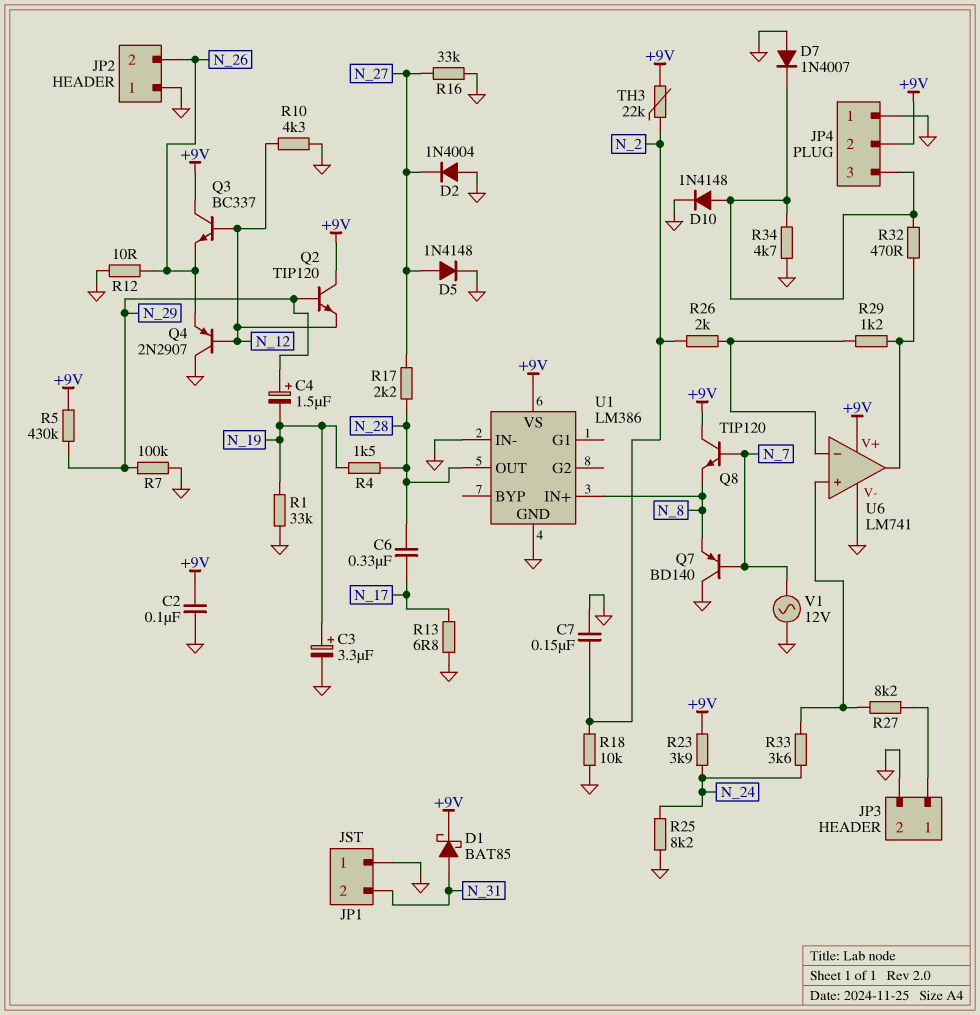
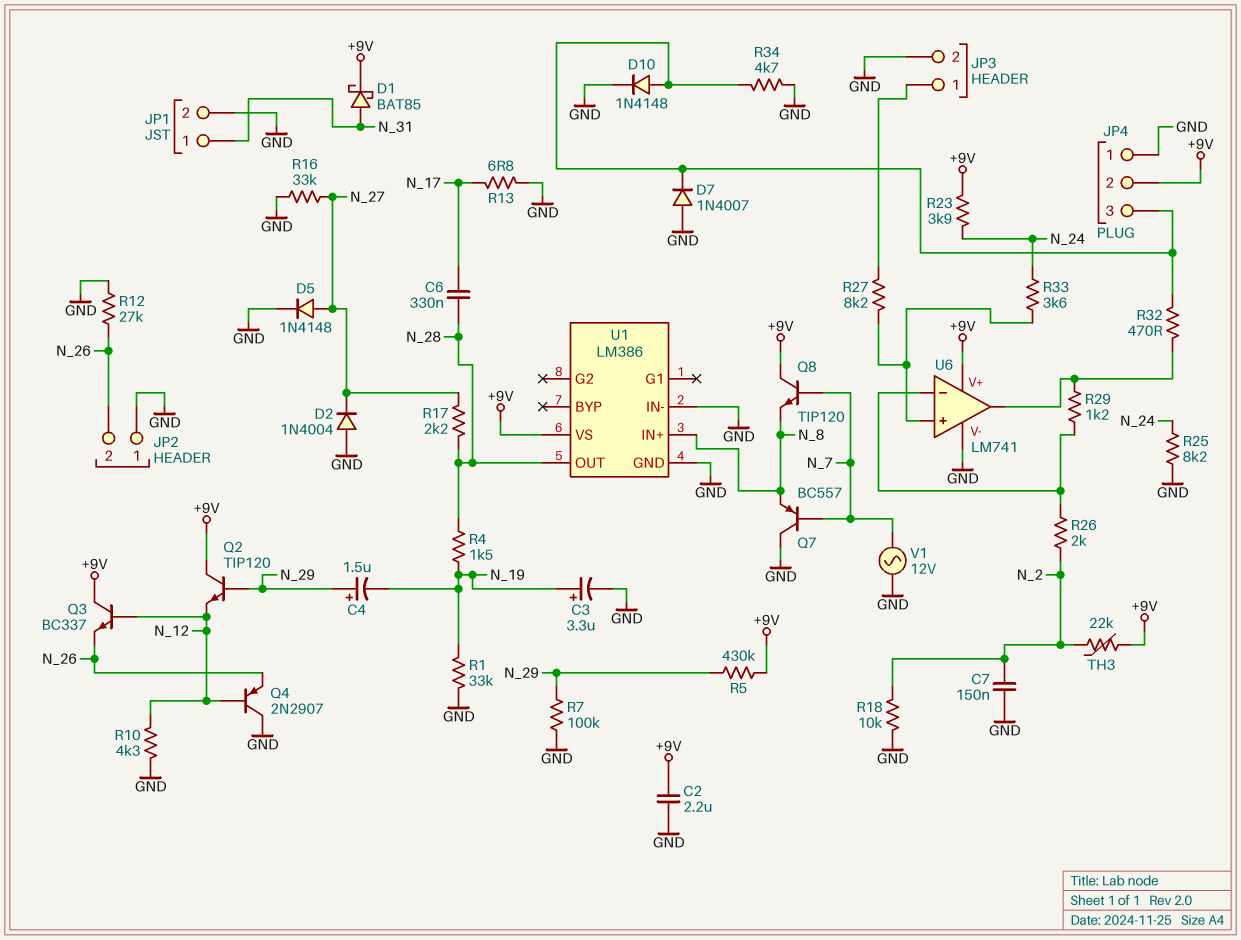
C2: 100nF (+9V, GND) -> 2.2uF (+9V, GND)
JP1 pin 1: GND -> N_31
JP1 pin 2: N_31 -> GND
Q7: PNP BD140 (B N_7, C GND, E N_8) -> PNP BC557 (B N_7, C GND, E N_8)
R12: 10 (GND, N_26) -> 27k (GND, N_26)

